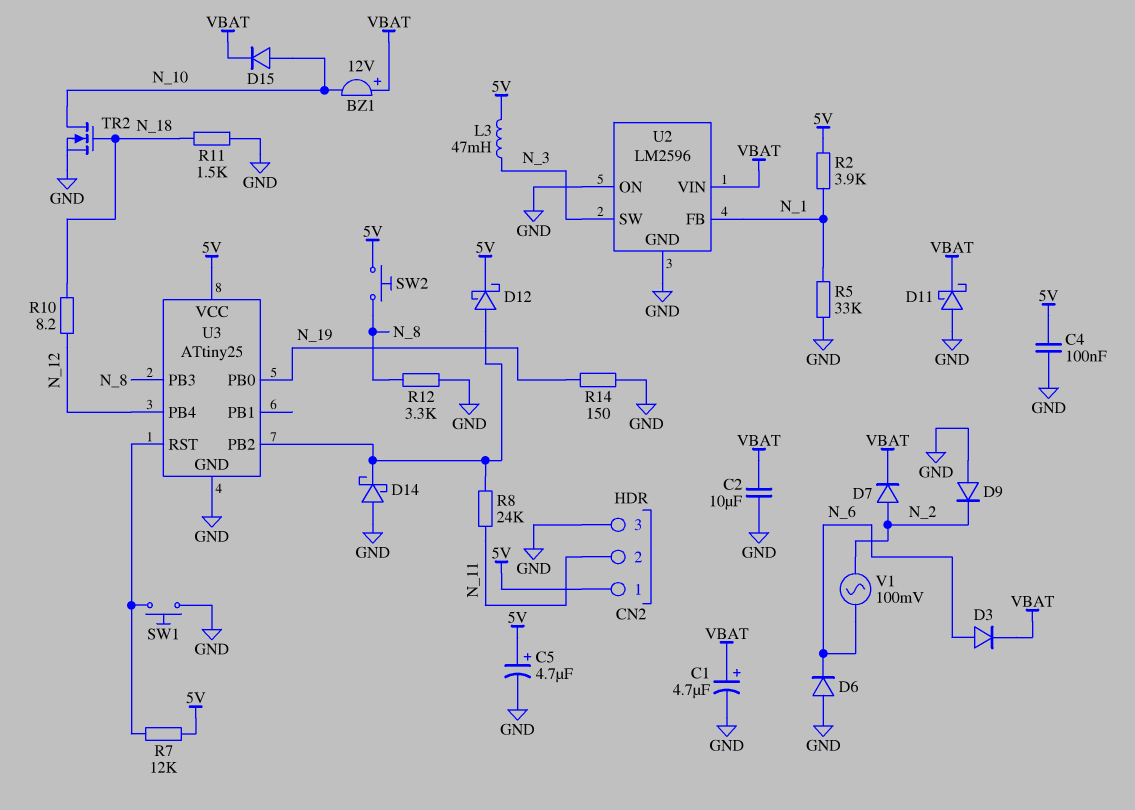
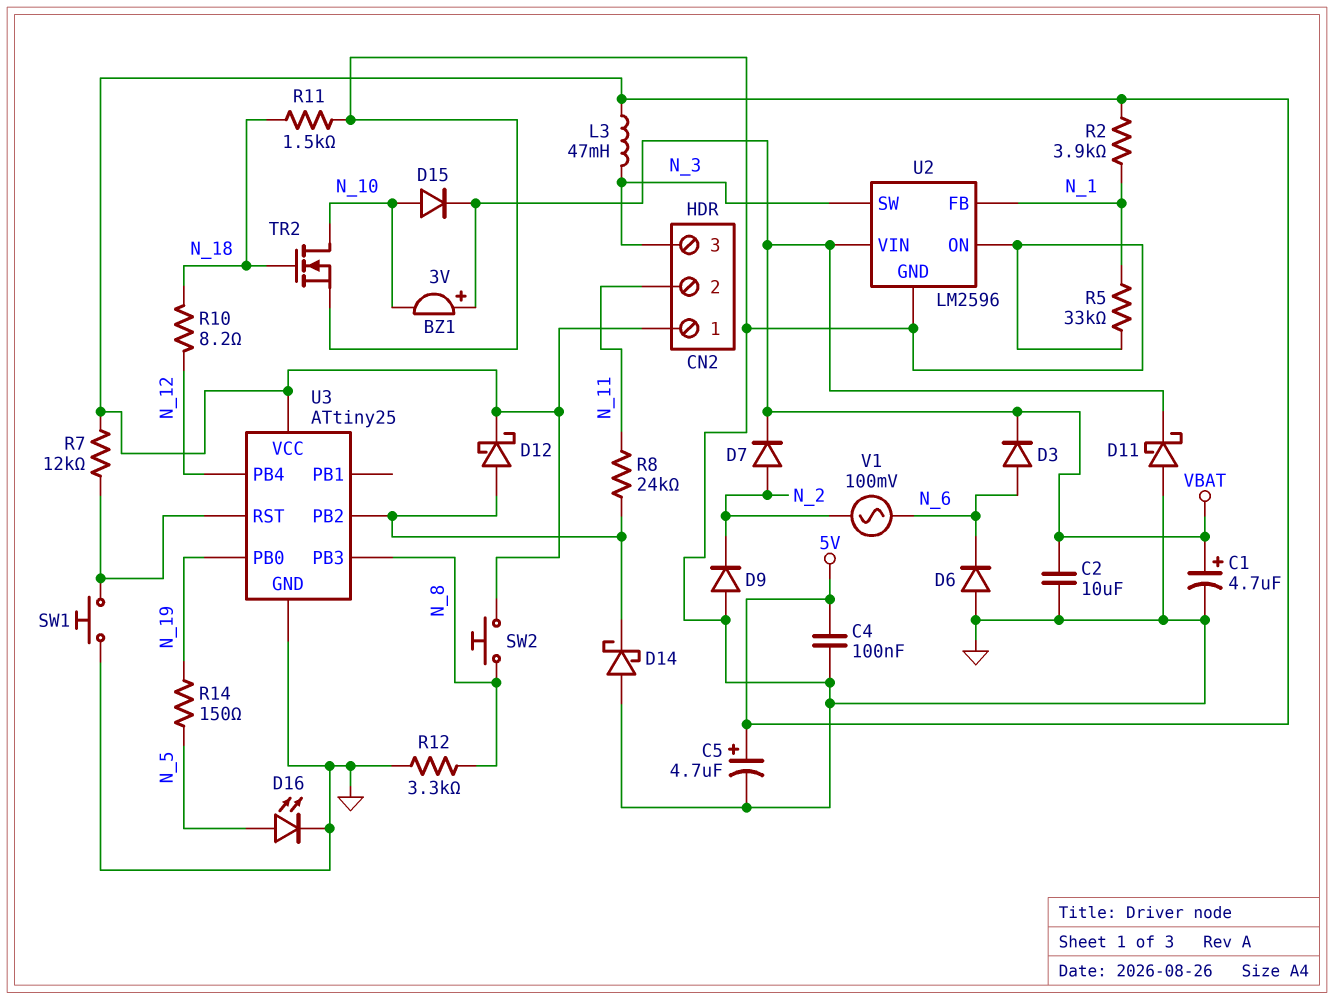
BZ1: buzzer 12V (plus VBAT, minus N_10) -> buzzer 3V (plus VBAT, minus N_10)
CN2 pin 3: GND -> N_3
D16: none -> LED (A N_5, K GND)
R14: 150 (GND, N_19) -> 150 (N_5, N_19)

